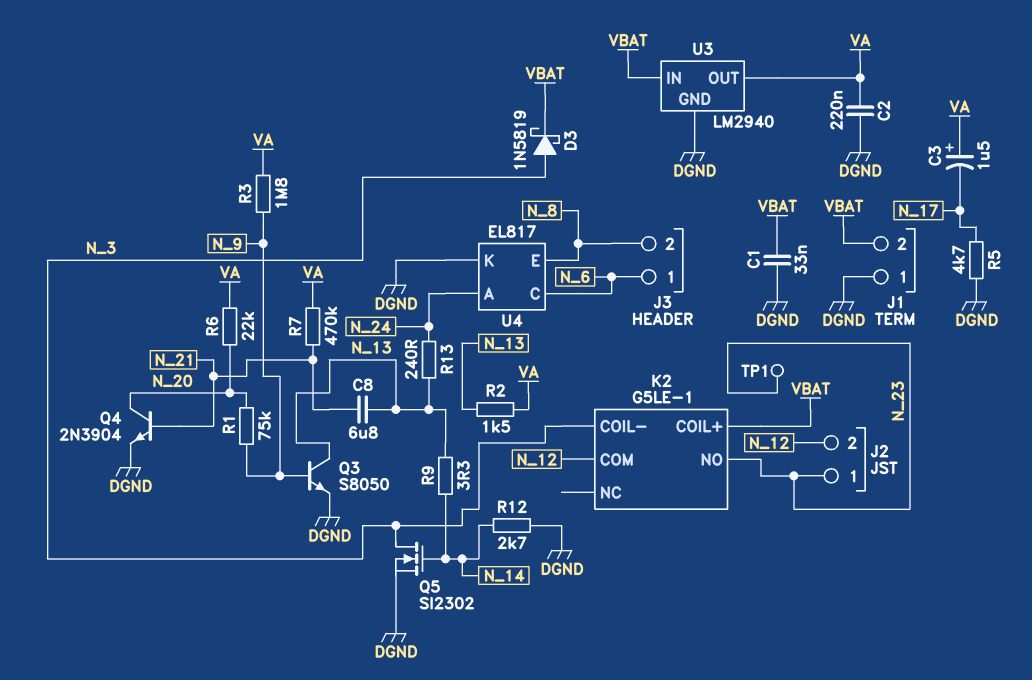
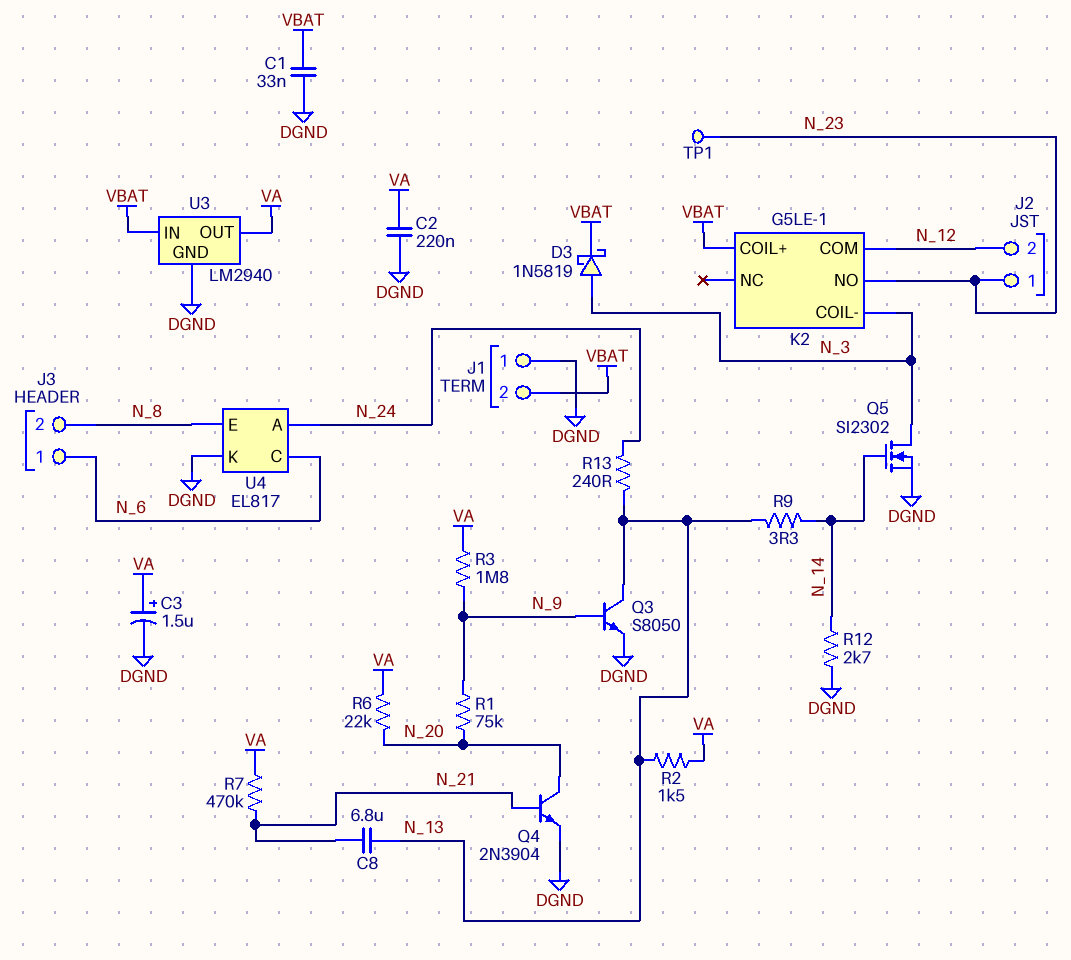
C3: 1.5uF (plus VA, minus N_17) -> 1.5uF (plus VA, minus DGND)
R5: 4.7k (DGND, N_17) -> none

